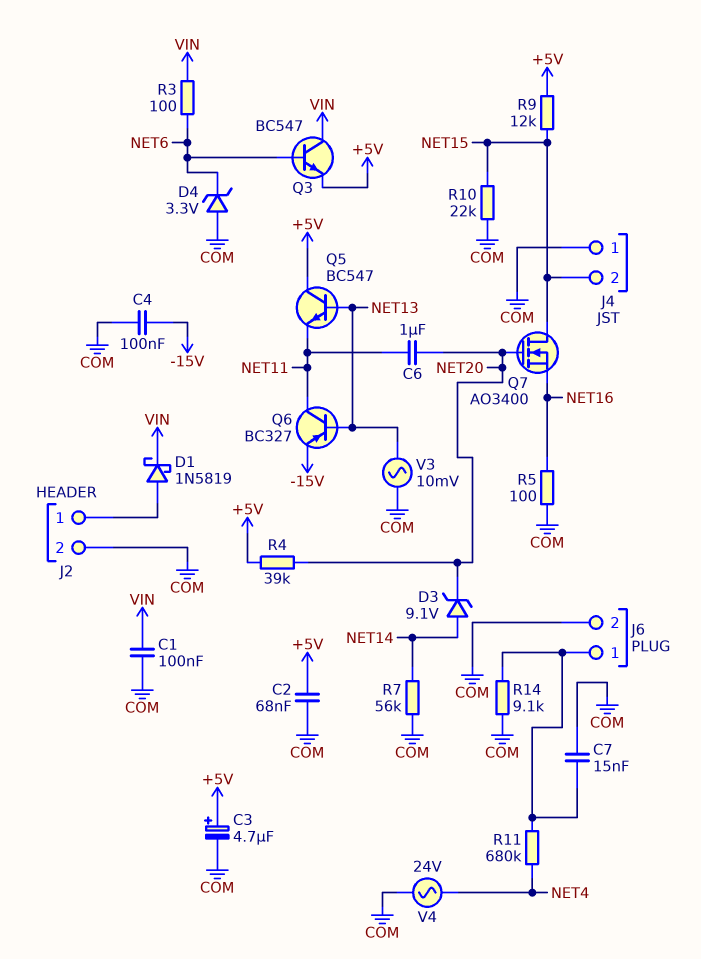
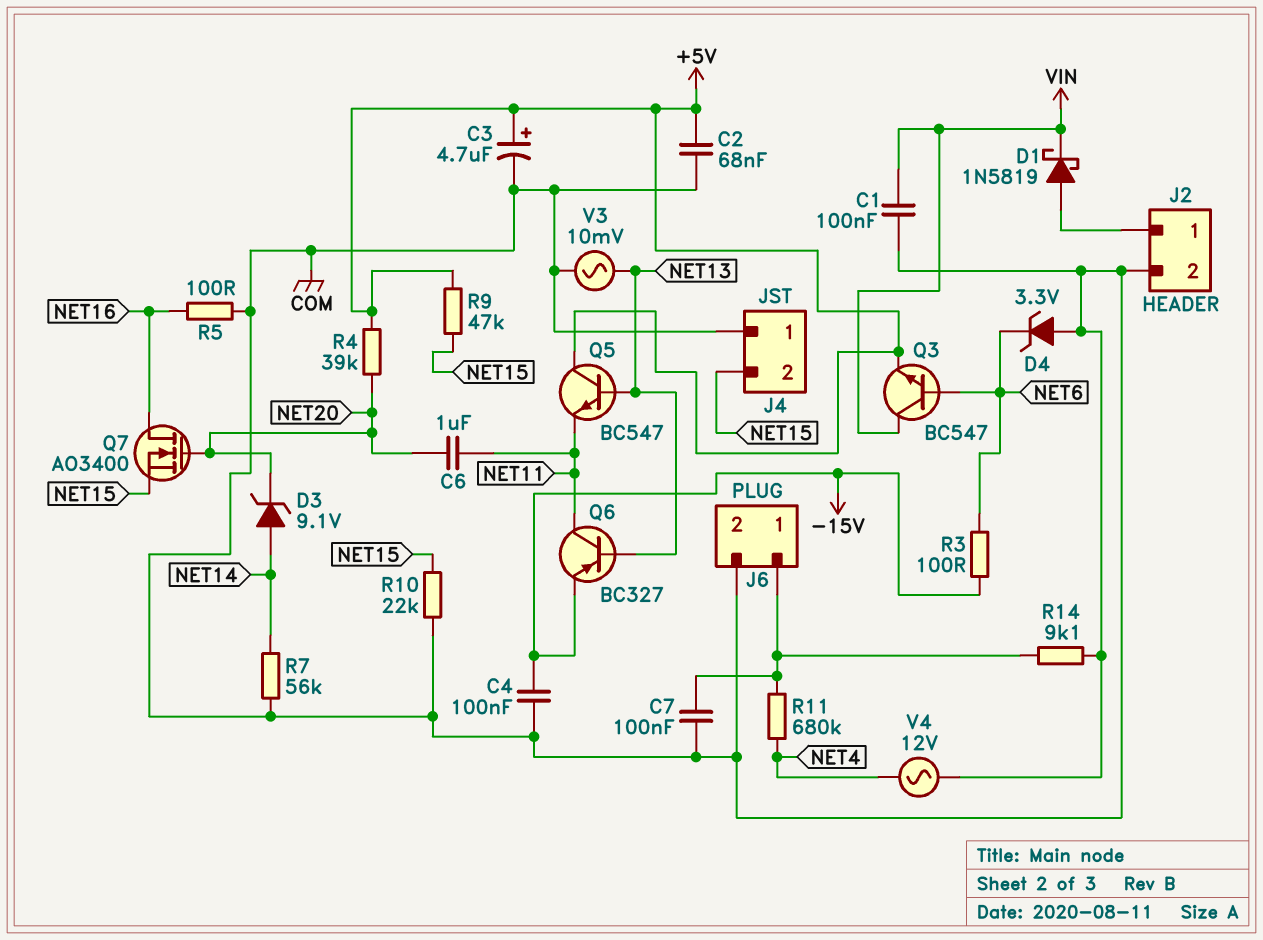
C7: 15nF (COM, J6/1) -> 100nF (COM, J6/1)
Q7: NMOS AO3400 (G NET20, D NET15, S NET16) -> NMOS AO3400 (G NET20, D NET16, S NET15)
R3: 100 (NET6, VIN) -> 100 (-15V, NET6)
R9: 12k (+5V, NET15) -> 47k (+5V, NET15)
V4: AC 24V (COM, NET4) -> AC 12V (COM, NET4)

